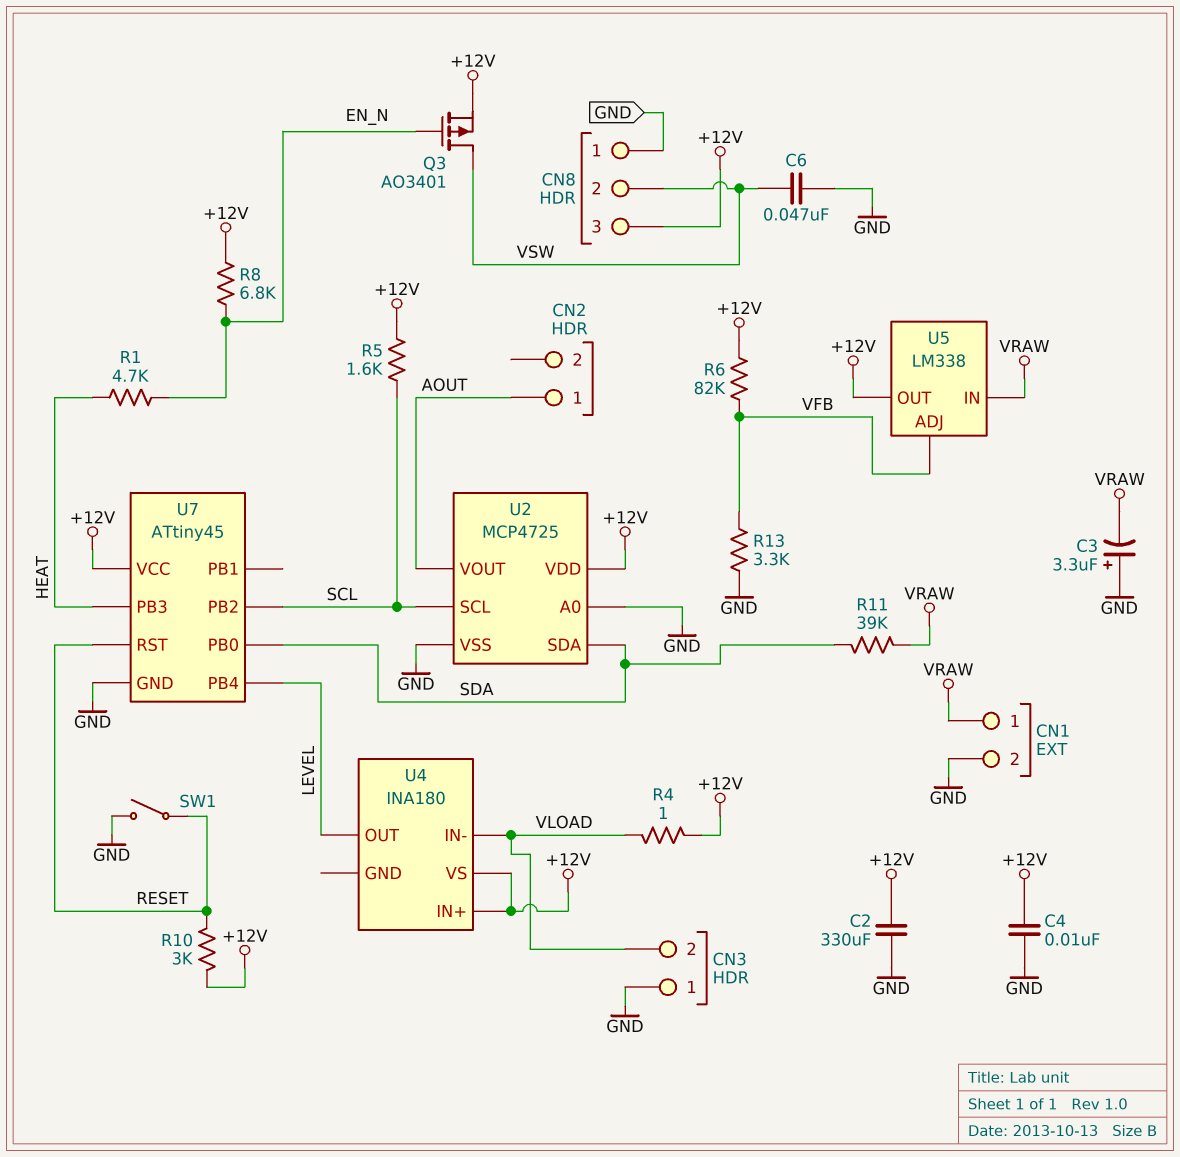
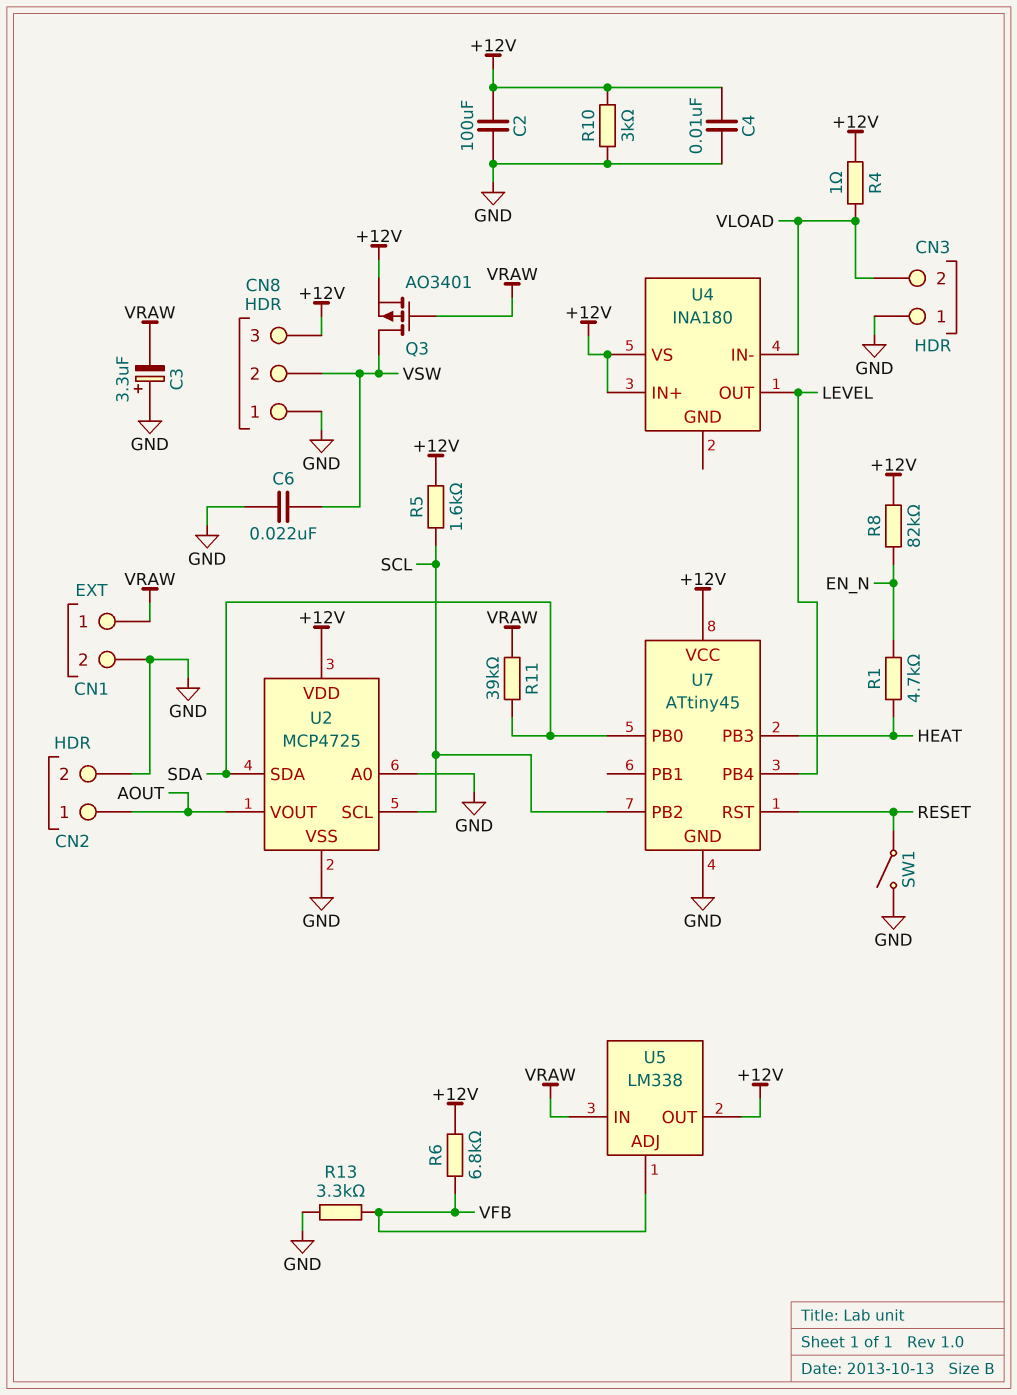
C2: 330uF (+12V, GND) -> 100uF (+12V, GND)
C6: 47nF (GND, VSW) -> 22nF (GND, VSW)
CN2 pin 2: none -> GND
Q3: PMOS AO3401 (G EN_N, D VSW, S +12V) -> PMOS AO3401 (G VRAW, D VSW, S +12V)
R6: 82k (+12V, VFB) -> 6.8k (+12V, VFB)
R8: 6.8k (+12V, EN_N) -> 82k (+12V, EN_N)
R10: 3k (+12V, RESET) -> 3k (+12V, GND)

